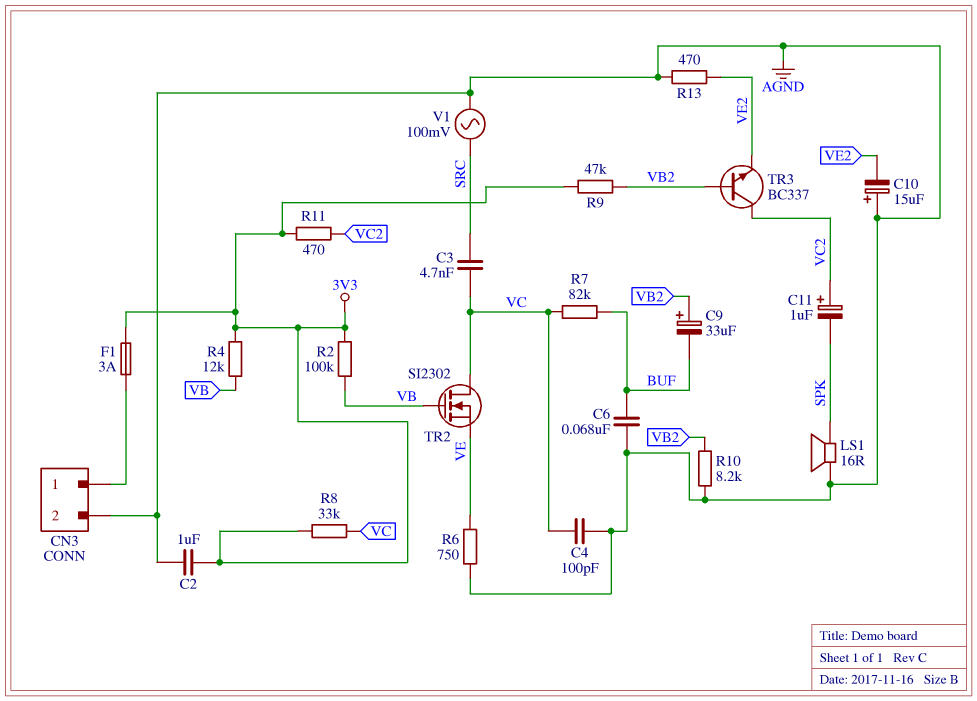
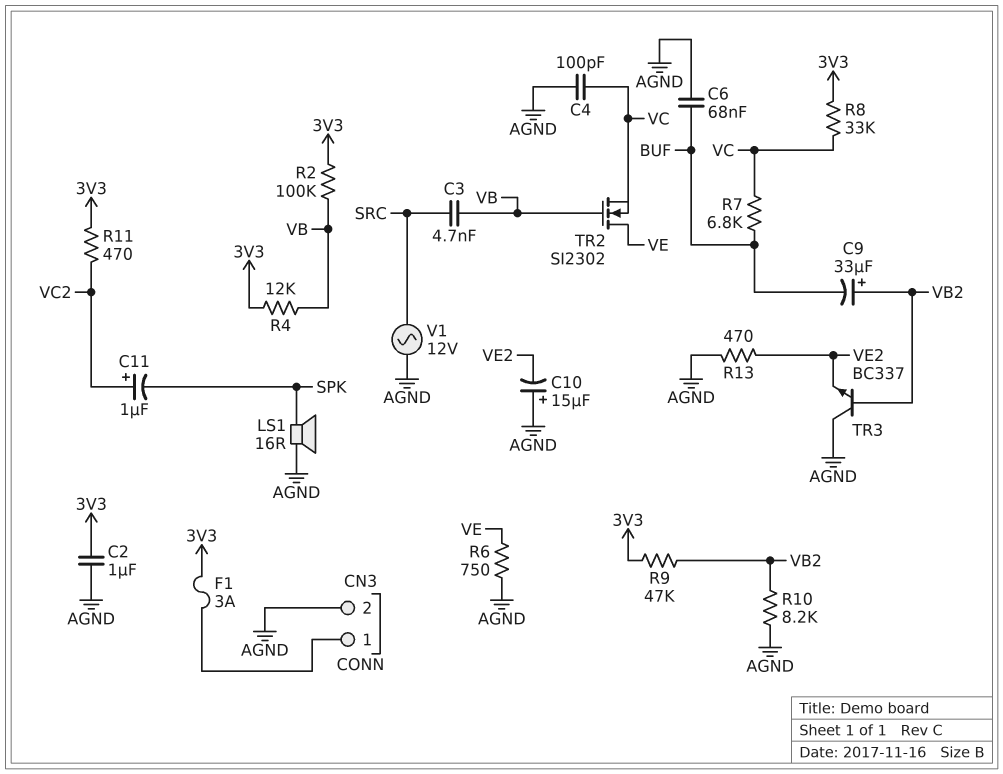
C3: 4.7nF (SRC, VC) -> 4.7nF (SRC, VB)
R7: 82k (BUF, VC) -> 6.8k (BUF, VC)
TR2: NMOS SI2302 (G VB, D VC, S VE) -> NMOS SI2302 (G VB, D VE, S VC)
TR3: NPN BC337 (B VB2, C VC2, E VE2) -> NPN BC337 (B VB2, C AGND, E VE2)
V1: AC 100mV (AGND, SRC) -> AC 12V (AGND, SRC)

